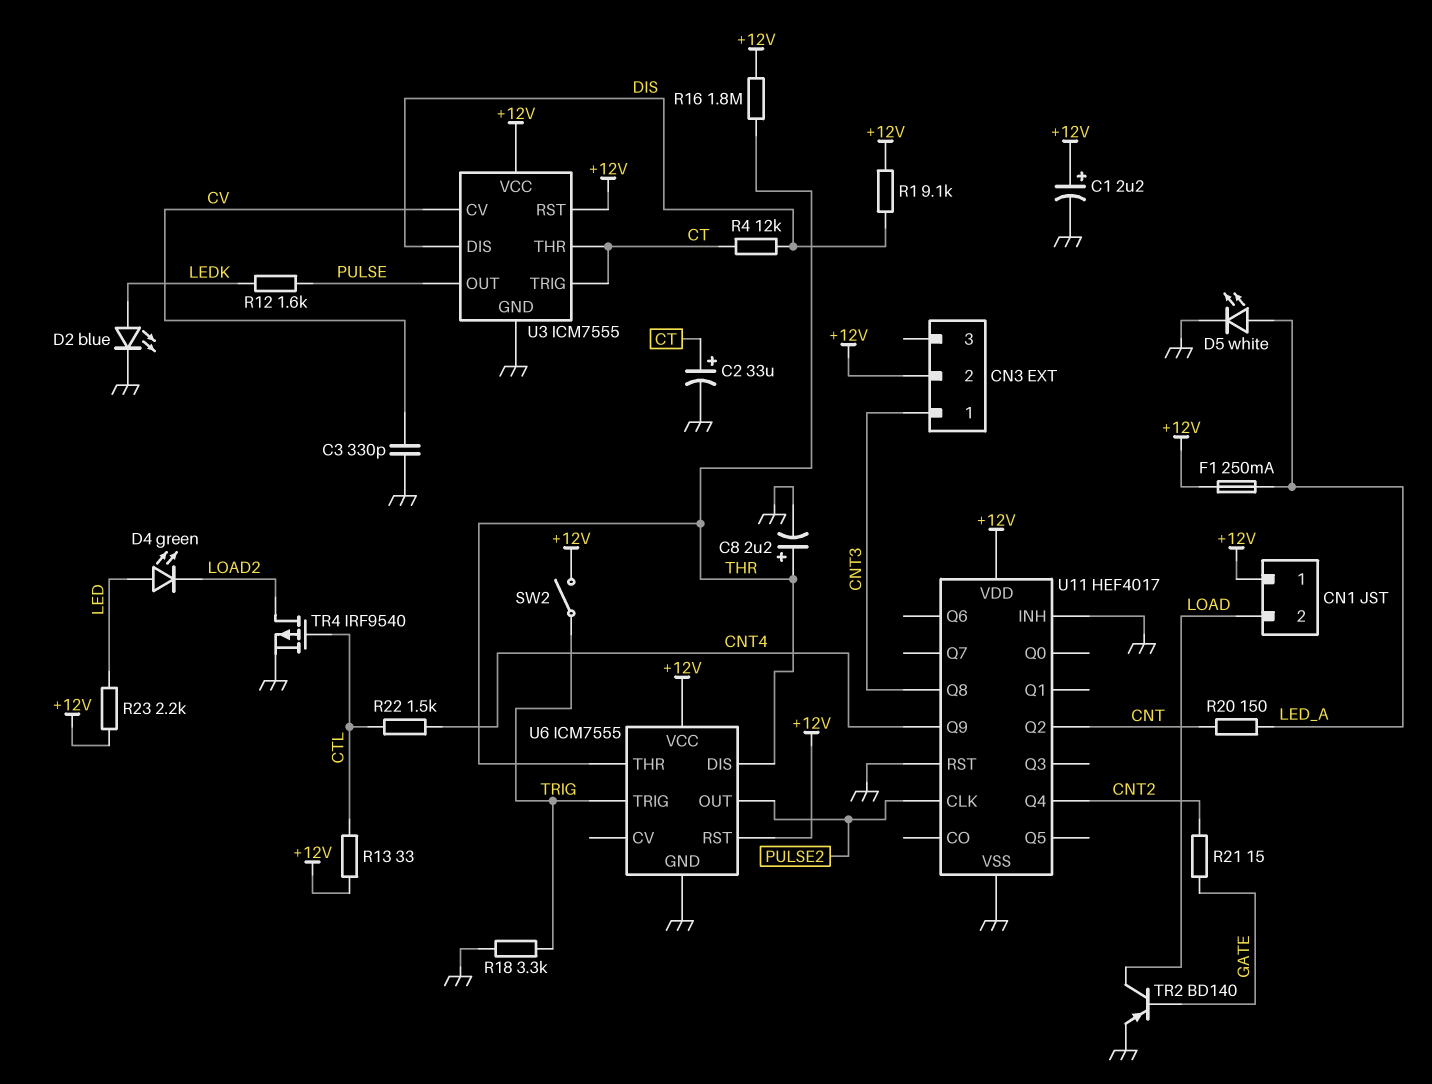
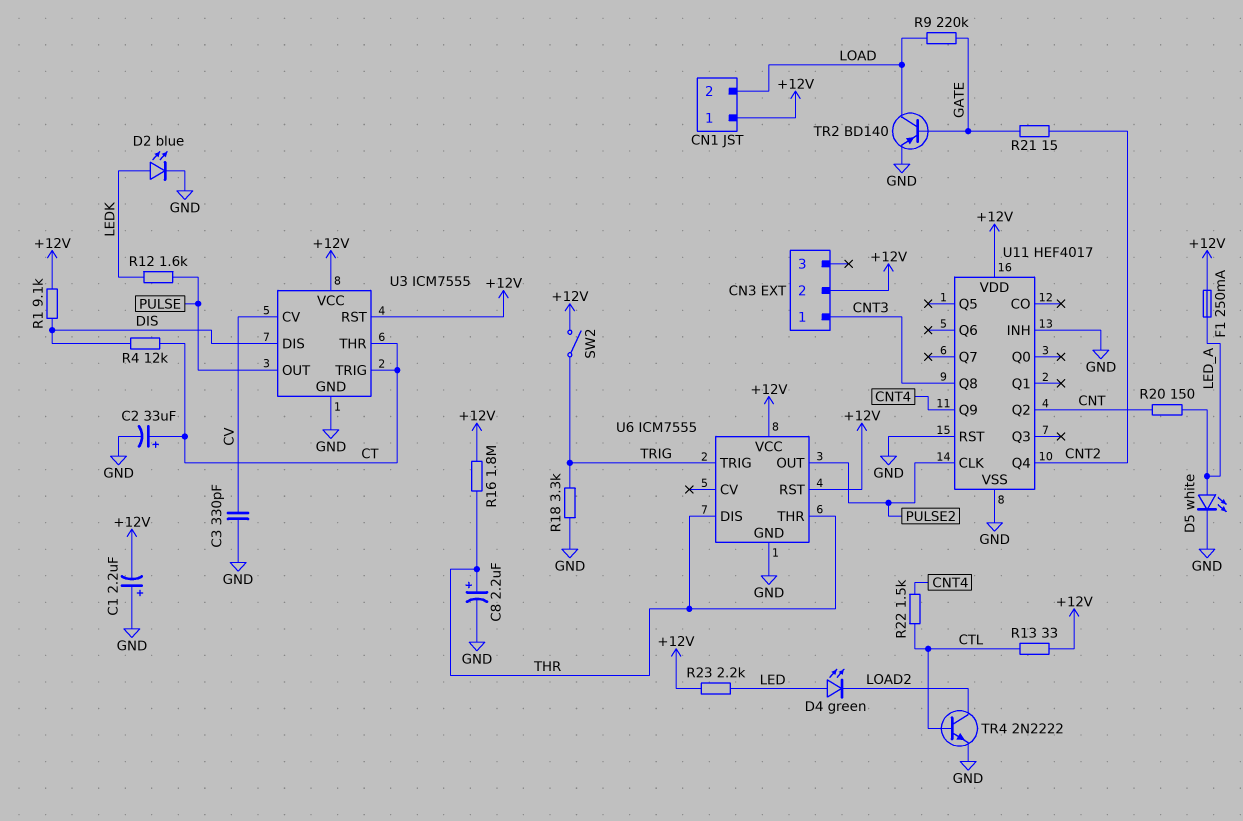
C1: 2.2uF (plus +12V, minus GND) -> 2.2uF (plus GND, minus +12V)
R9: none -> 220k (GATE, LOAD)
TR4: PMOS IRF9540 (G CTL, D LOAD2, S GND) -> NPN 2N2222 (B CTL, C LOAD2, E GND)

